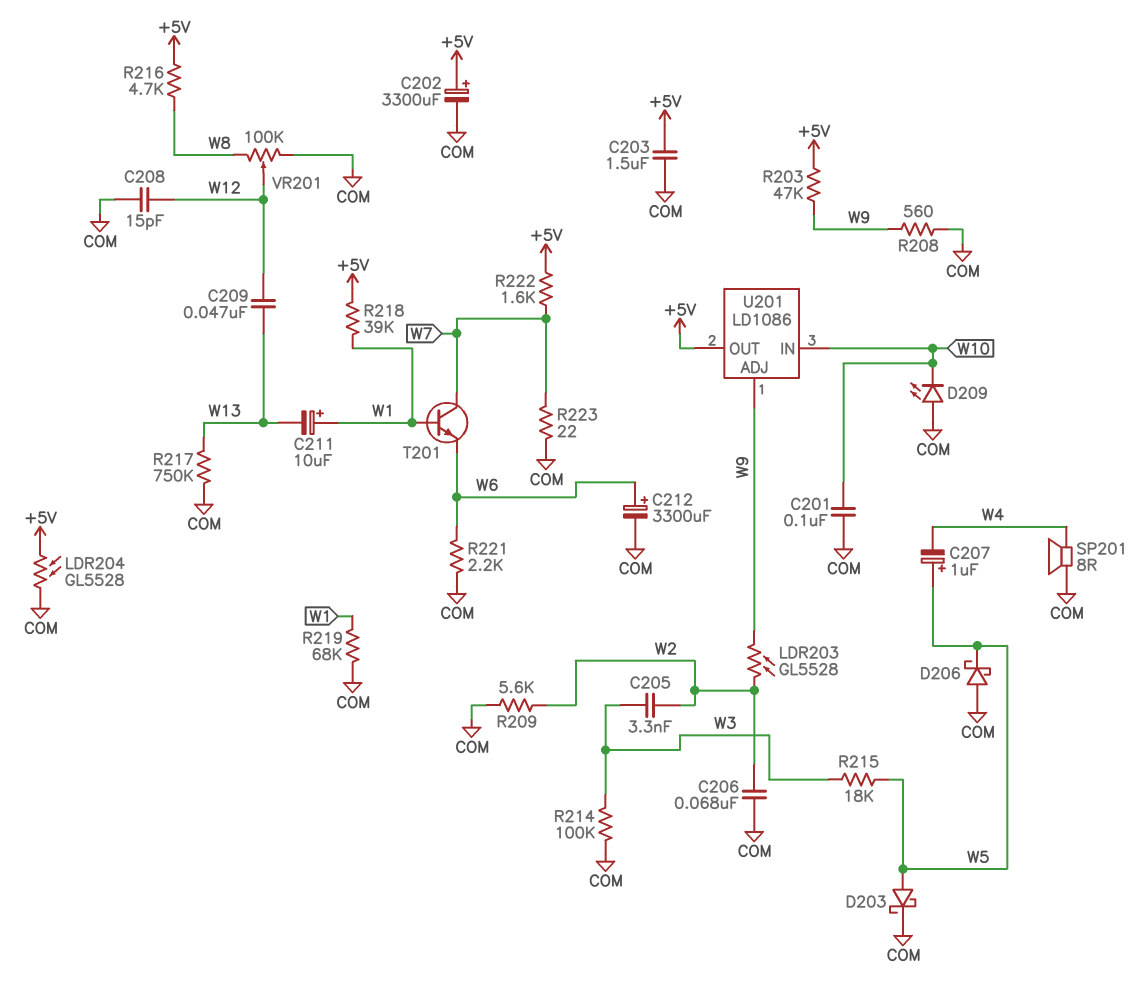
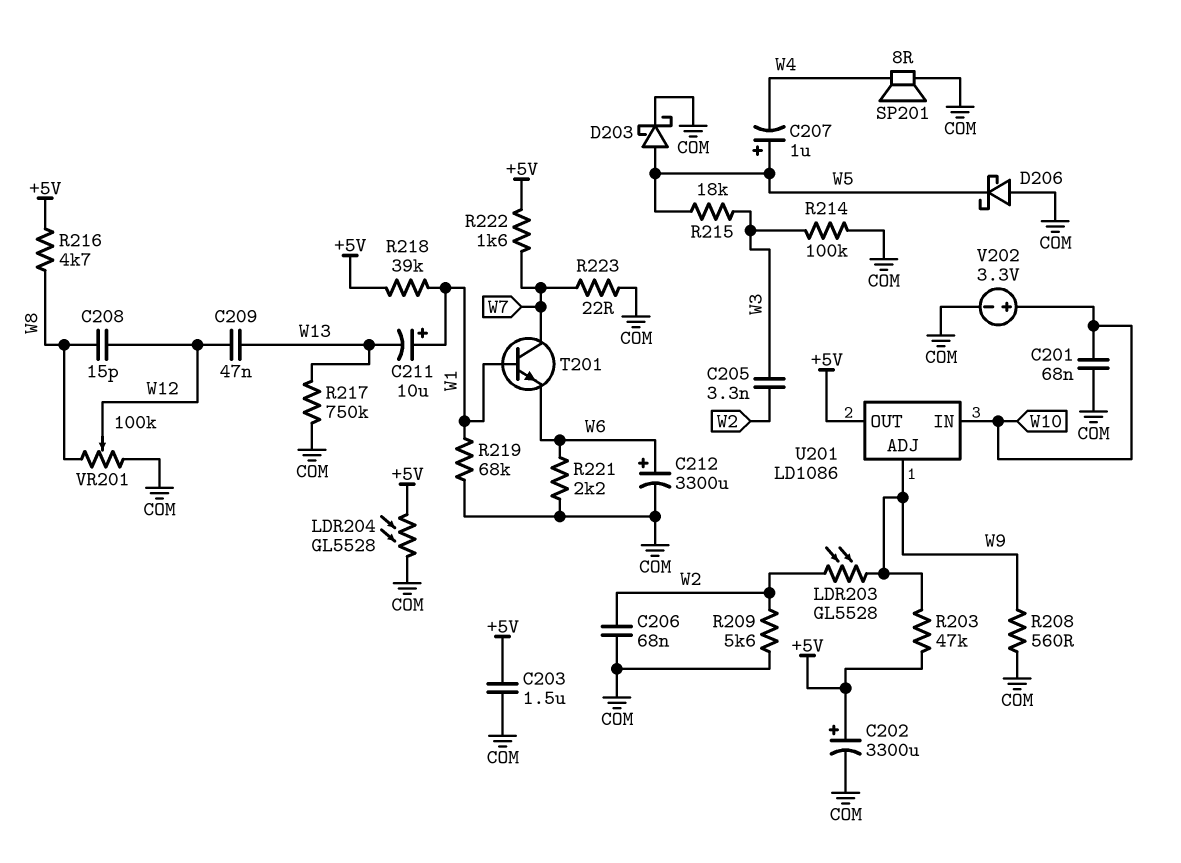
C201: 100nF (COM, W10) -> 68nF (COM, W10)
C208: 15pF (COM, W12) -> 15pF (W8, W12)
D209: LED (A COM, K W10) -> none
V202: none -> 3.3V (plus W10, minus COM)

